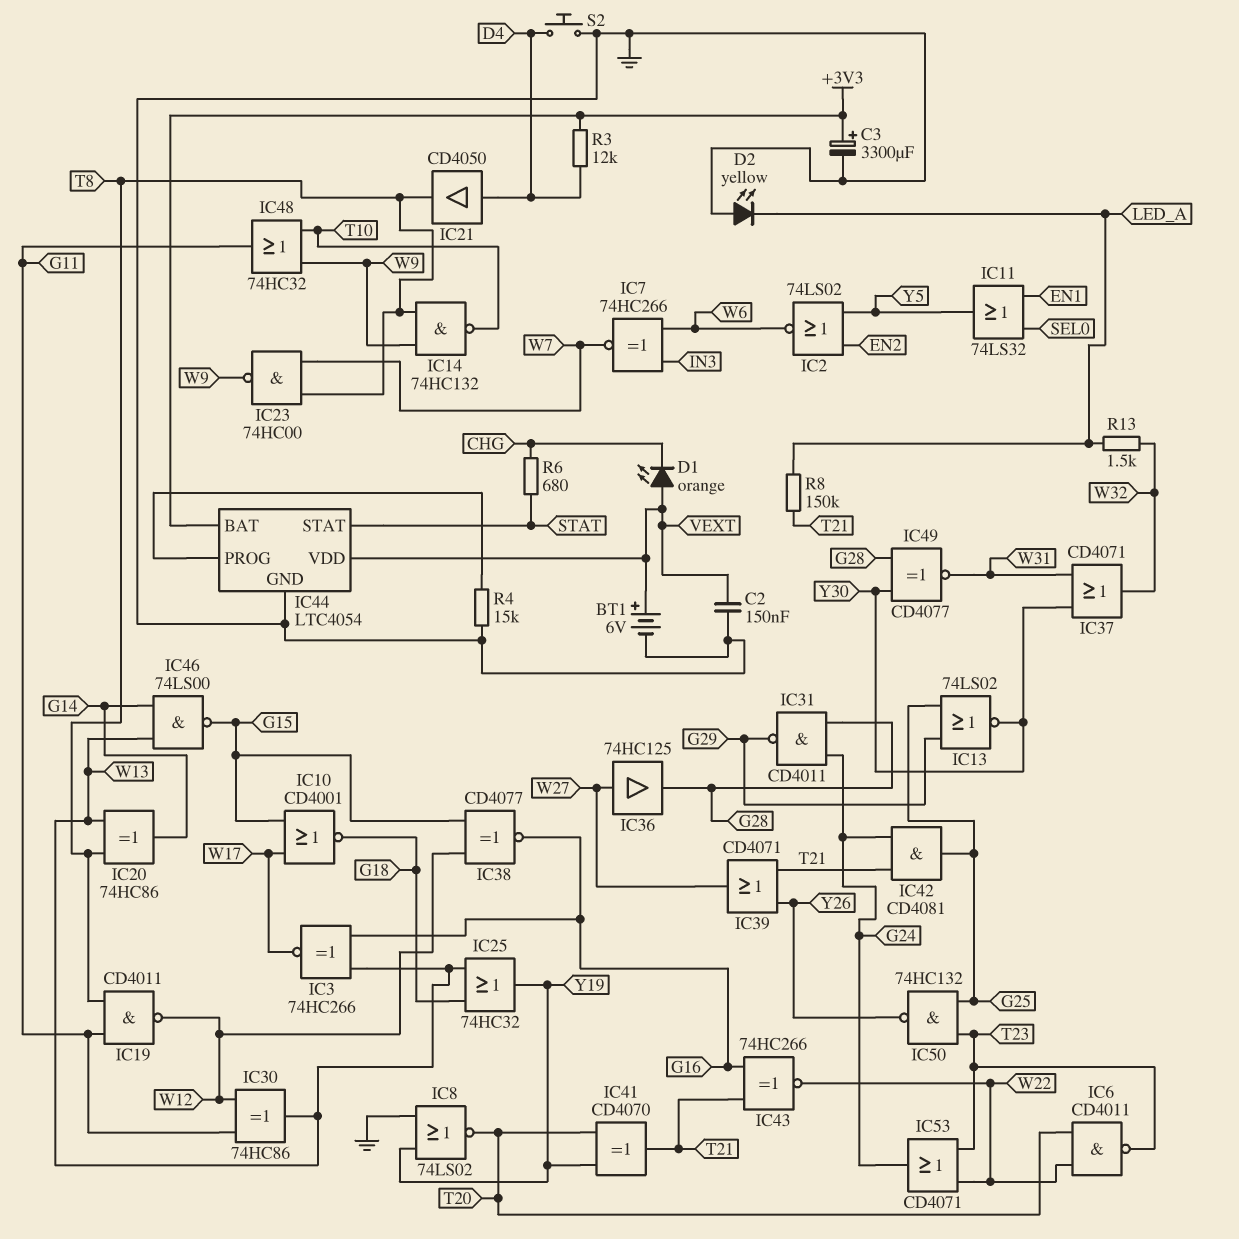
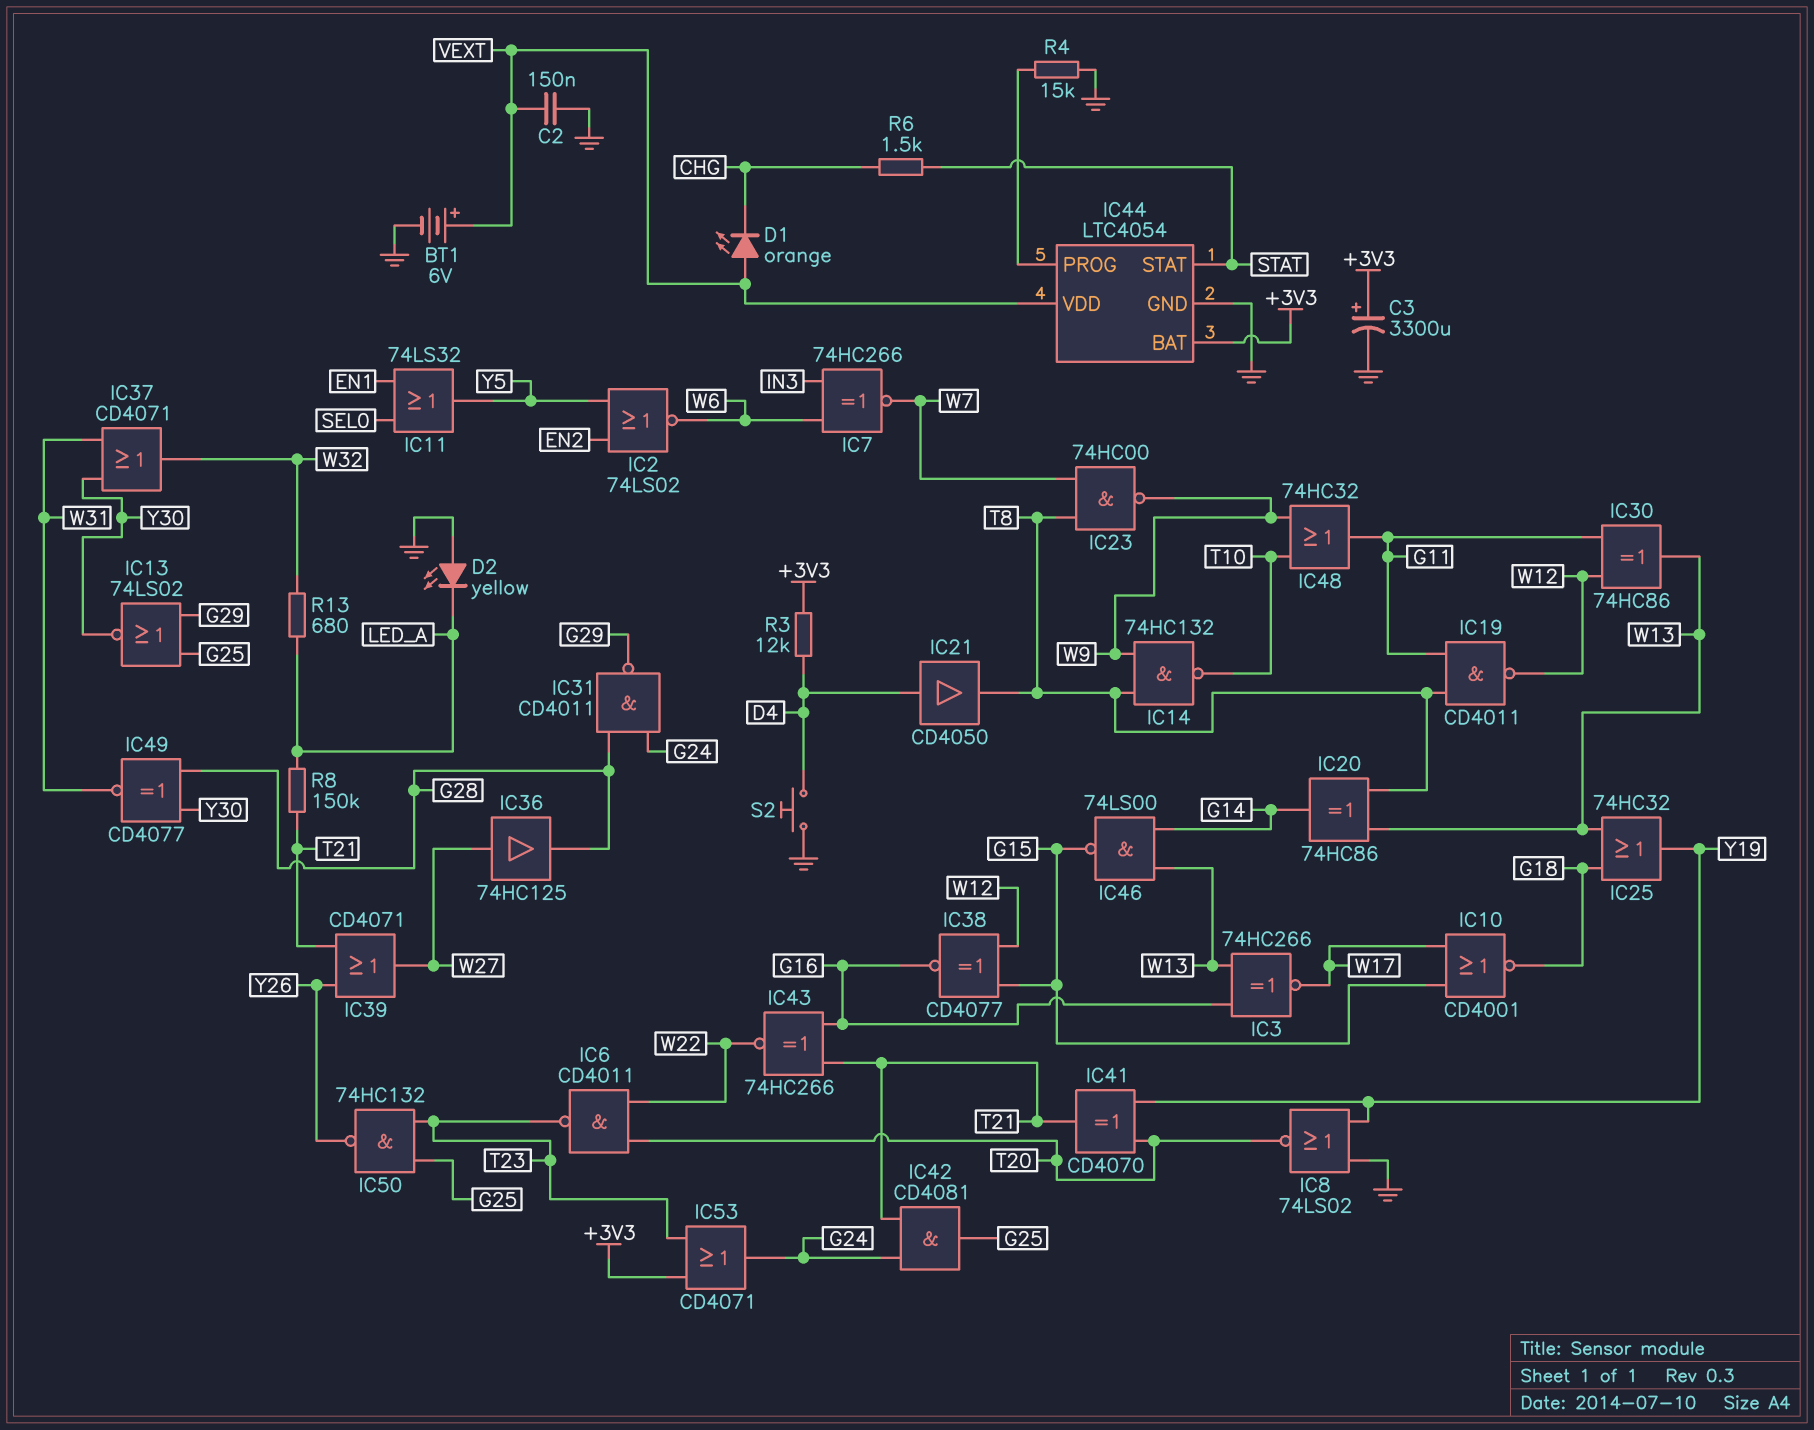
IC53: OR CD4071 (in T23, in W22, out G24) -> OR CD4071 (in +3V3, in T23, out G24)
R6: 680 (CHG, STAT) -> 1.5k (CHG, STAT)
R13: 1.5k (LED_A, W32) -> 680 (LED_A, W32)

